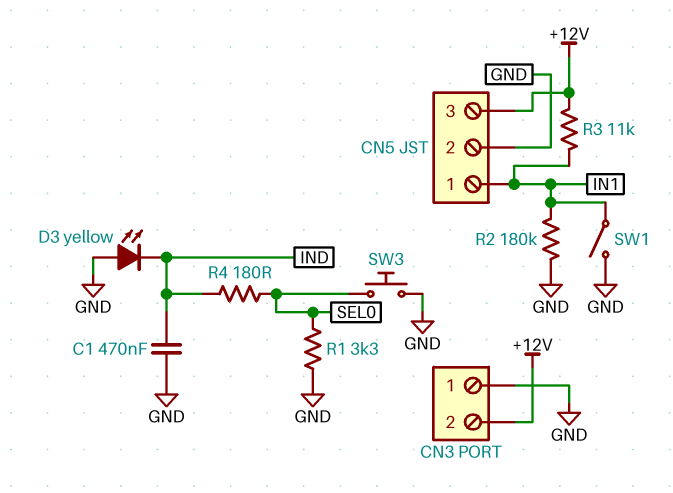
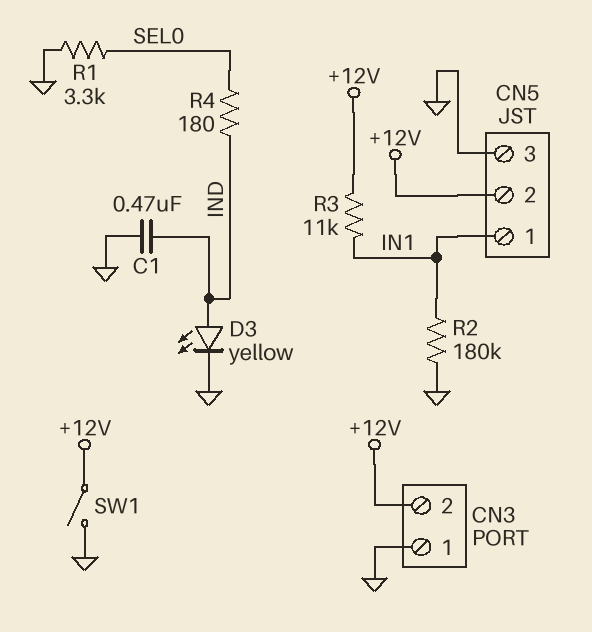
CN5 pin 2: GND -> +12V
CN5 pin 3: +12V -> GND
D3: LED yellow (A GND, K IND) -> LED yellow (A IND, K GND)
SW1: switch (GND, IN1) -> switch (+12V, GND)
SW3: button (GND, SEL0) -> none

